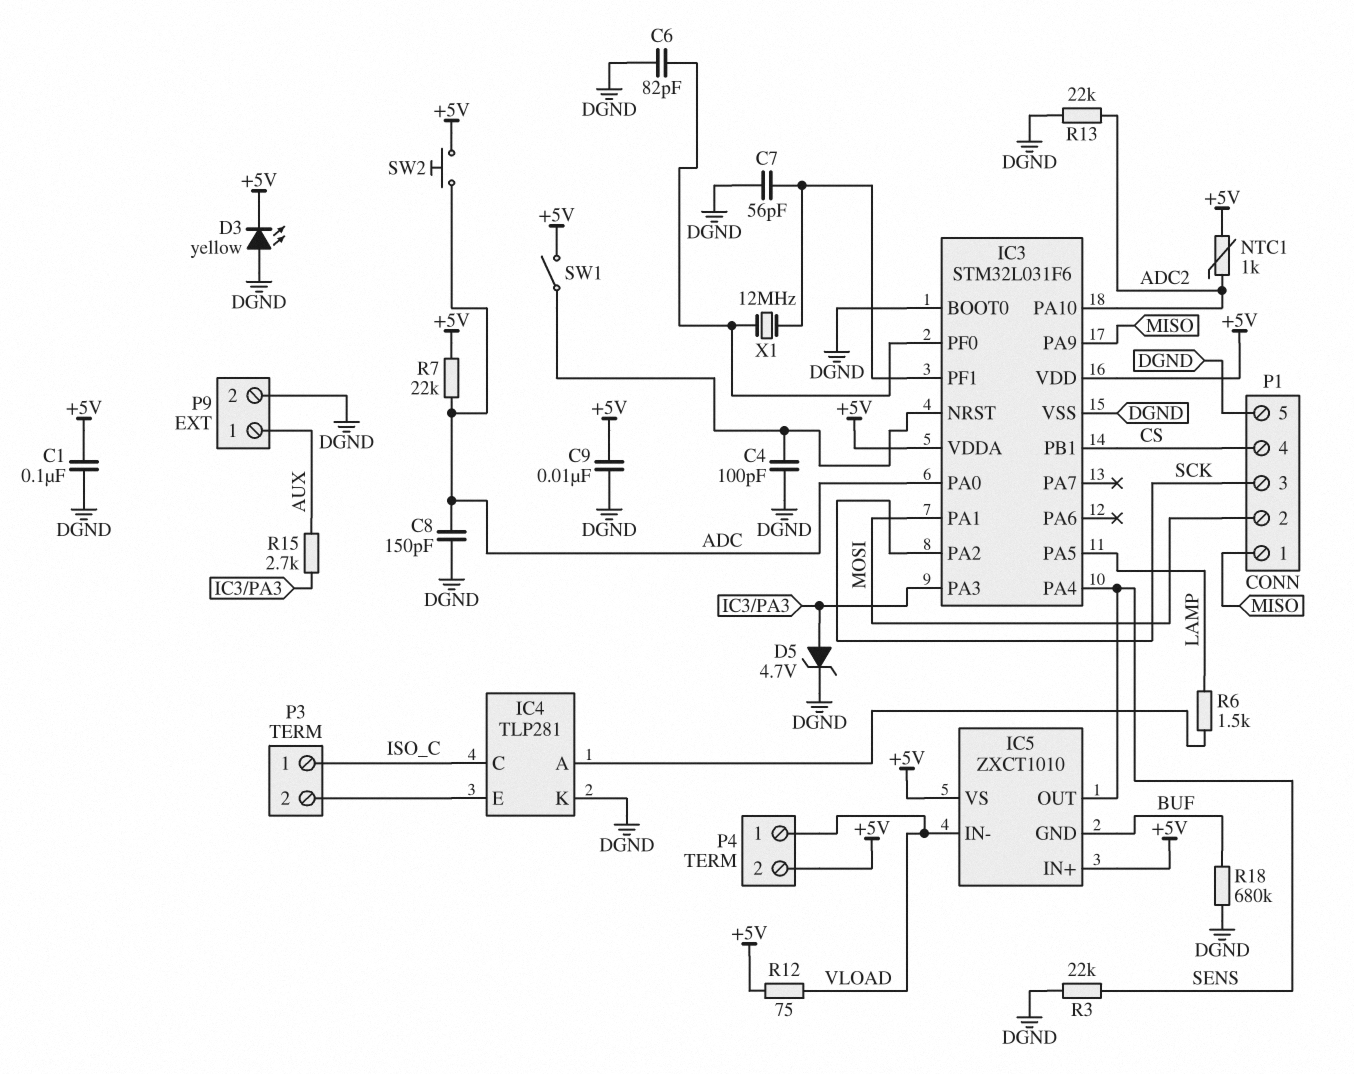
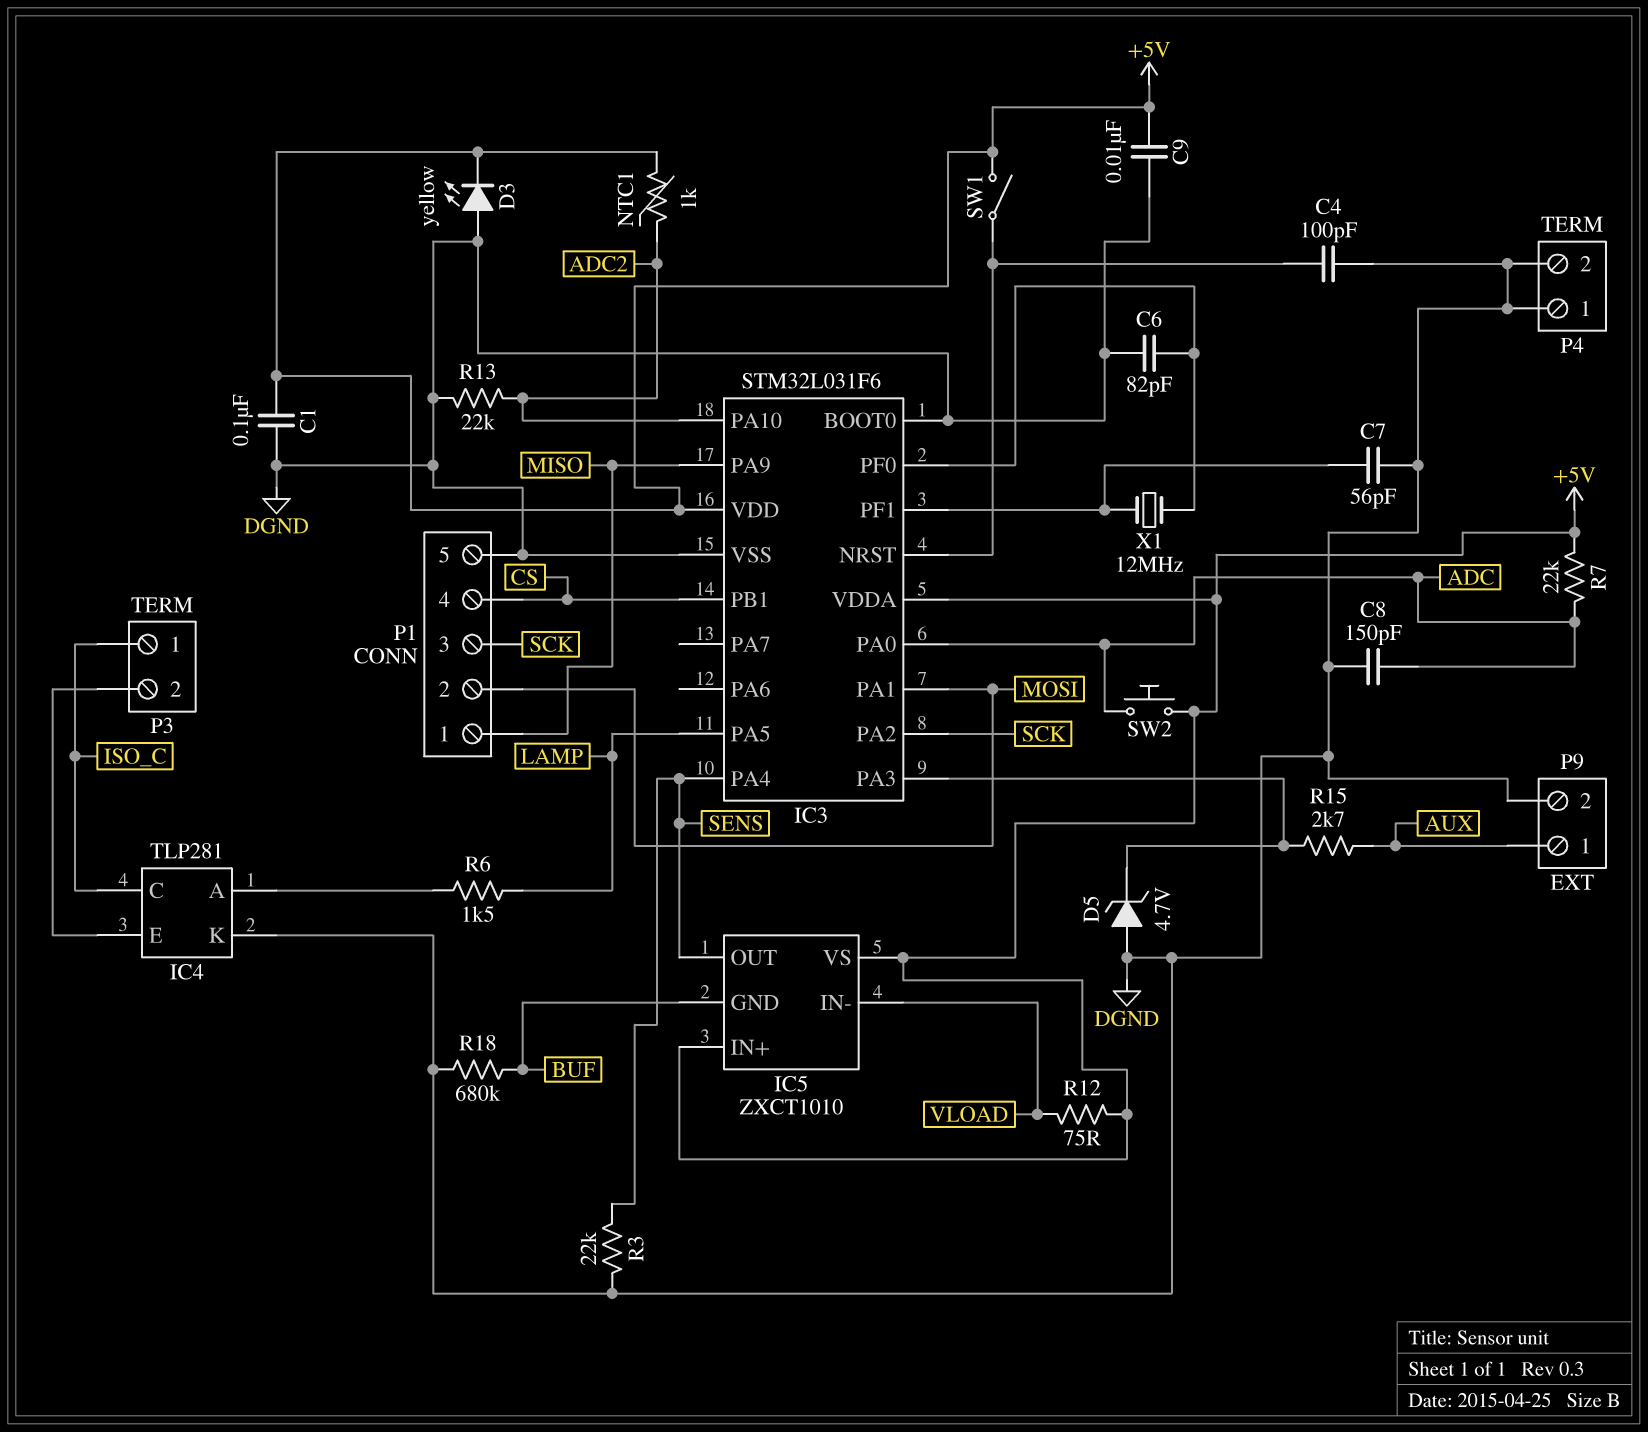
D5: zener 4.7V (A IC3/PA3, K DGND) -> zener 4.7V (A DGND, K IC3/PA3)
P4 pin 1: VLOAD -> DGND
P4 pin 2: +5V -> DGND

